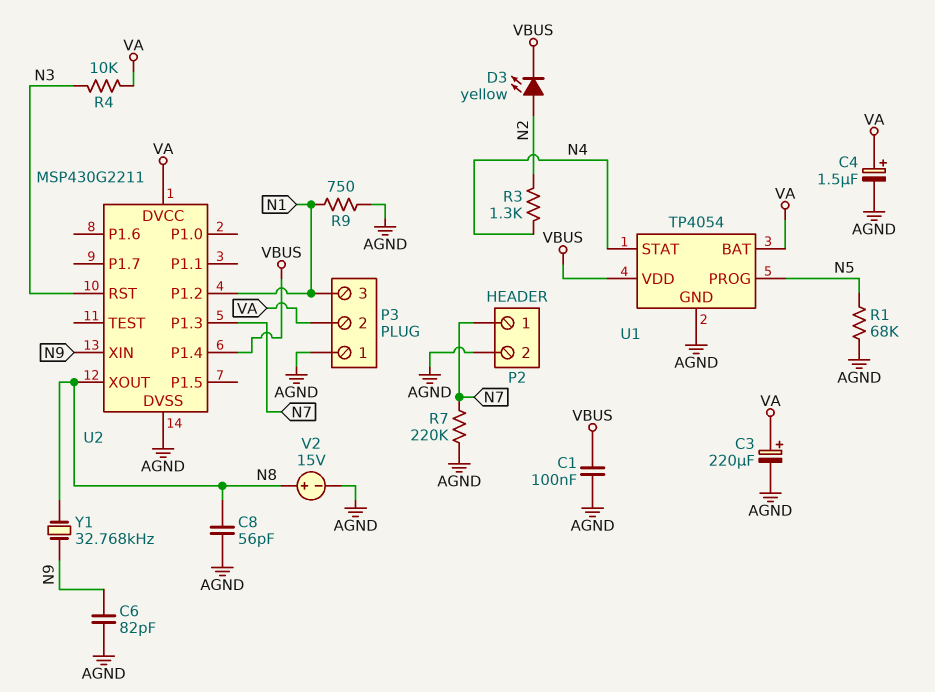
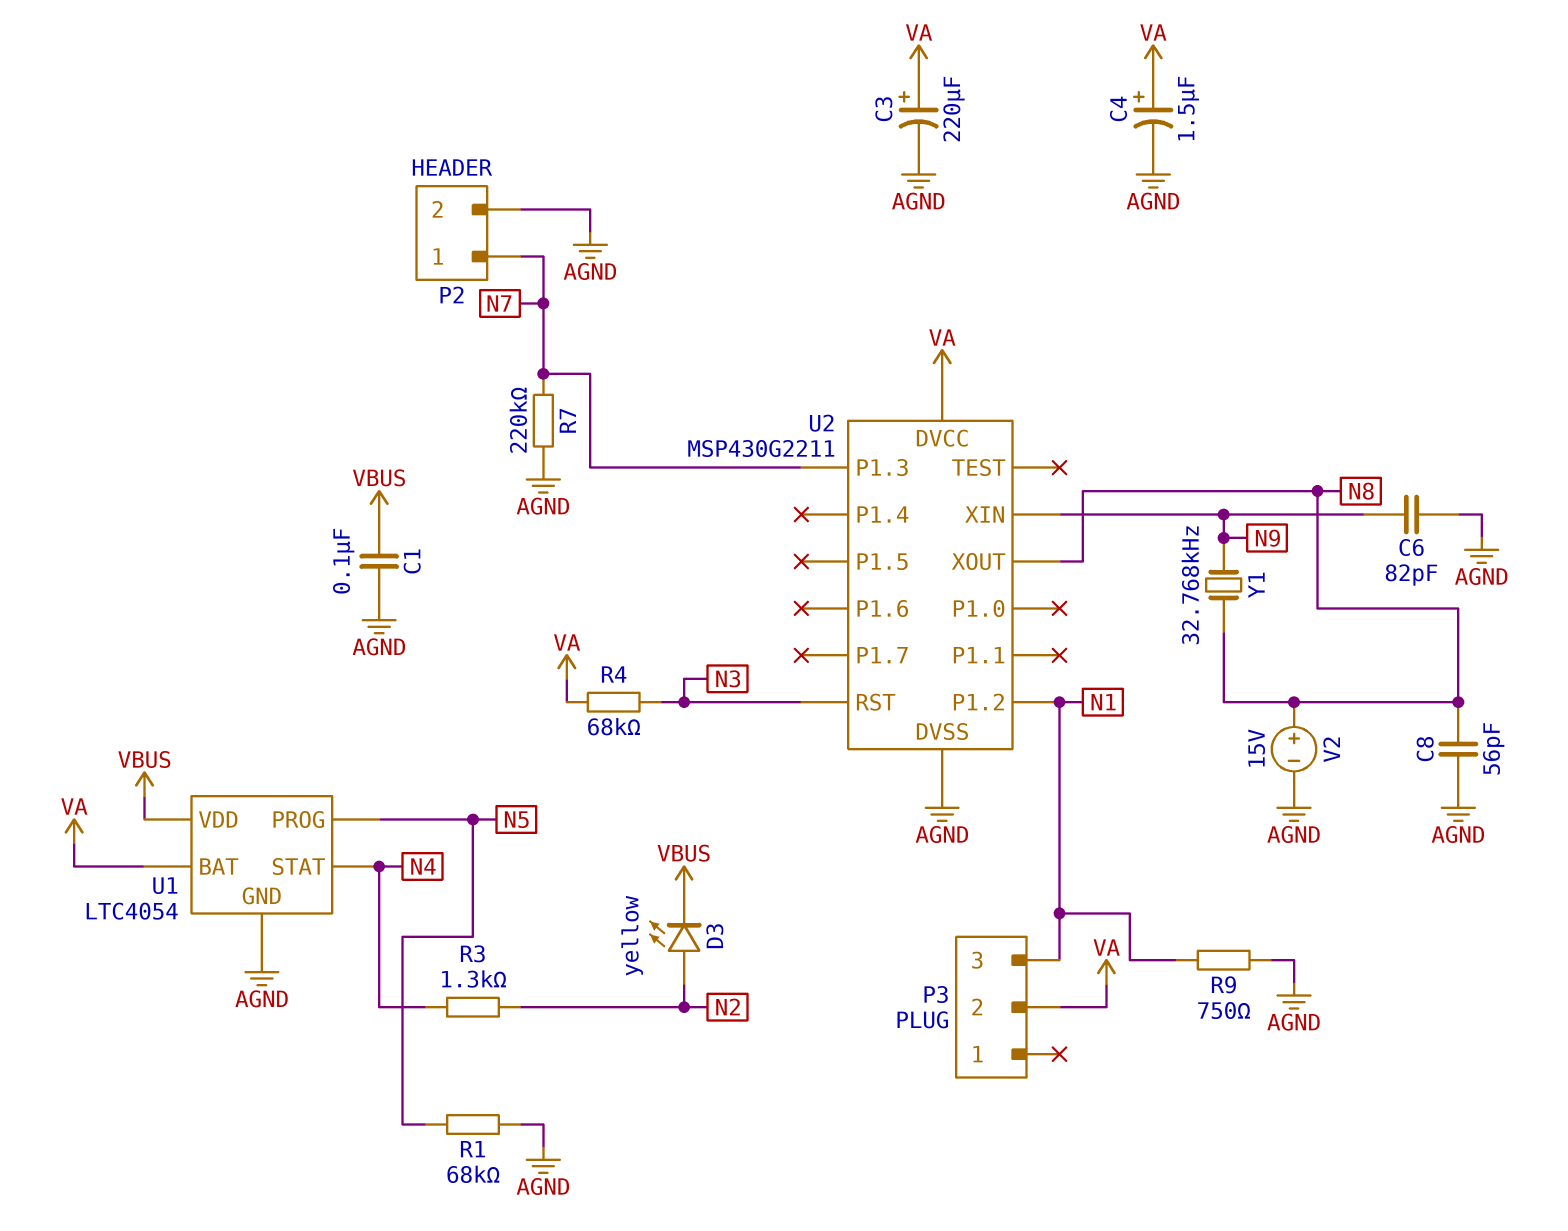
P3 pin 1: AGND -> none
R4: 10k (N3, VA) -> 68k (N3, VA)
U1: TP4054 -> LTC4054
U2 pin P1.4: VBUS -> none

